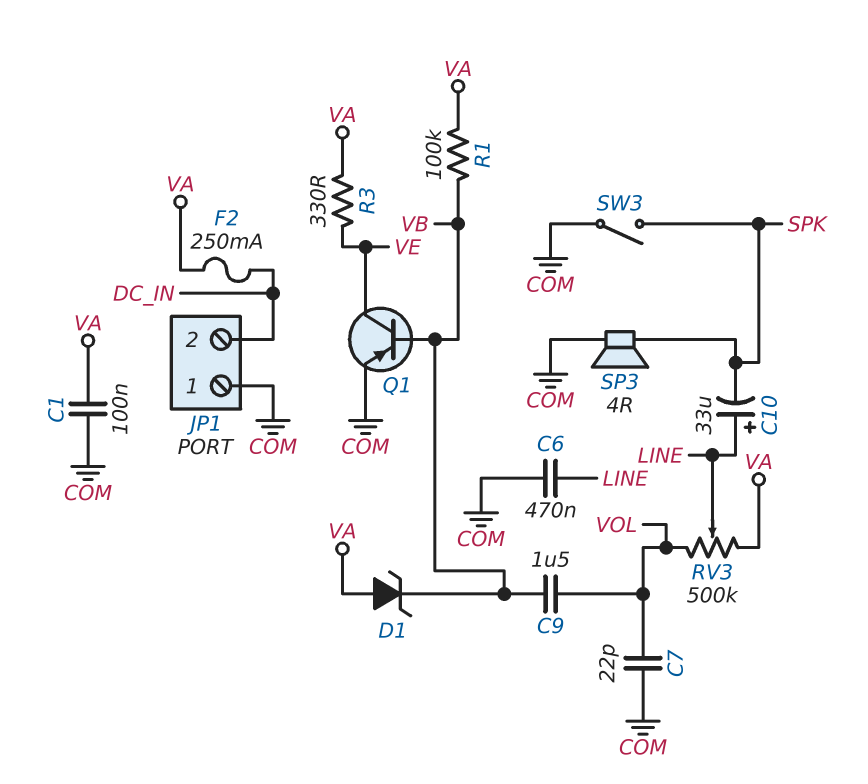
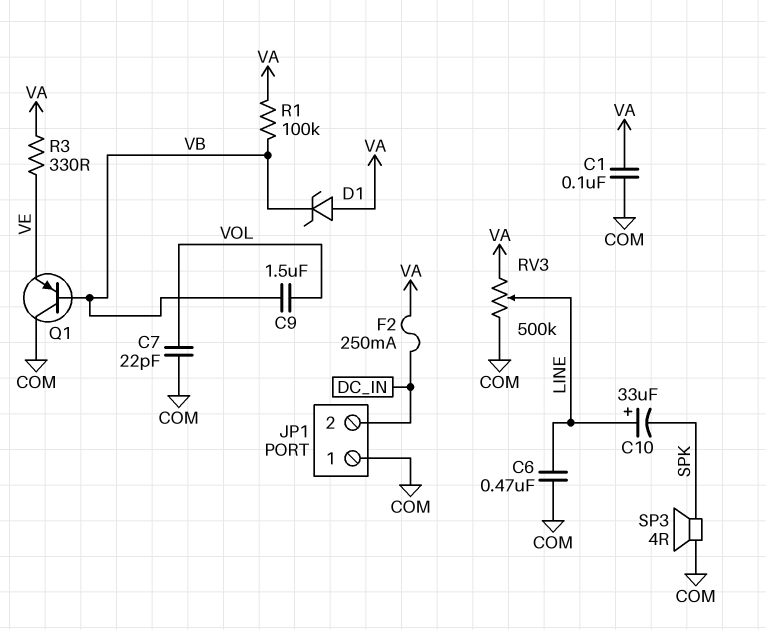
Q1: PNP (B VB, C VE, E COM) -> PNP (B VB, C COM, E VE)
RV3: 500k (VA, VOL, wiper LINE) -> 500k (COM, VA, wiper LINE)
SW3: switch (COM, SPK) -> none

